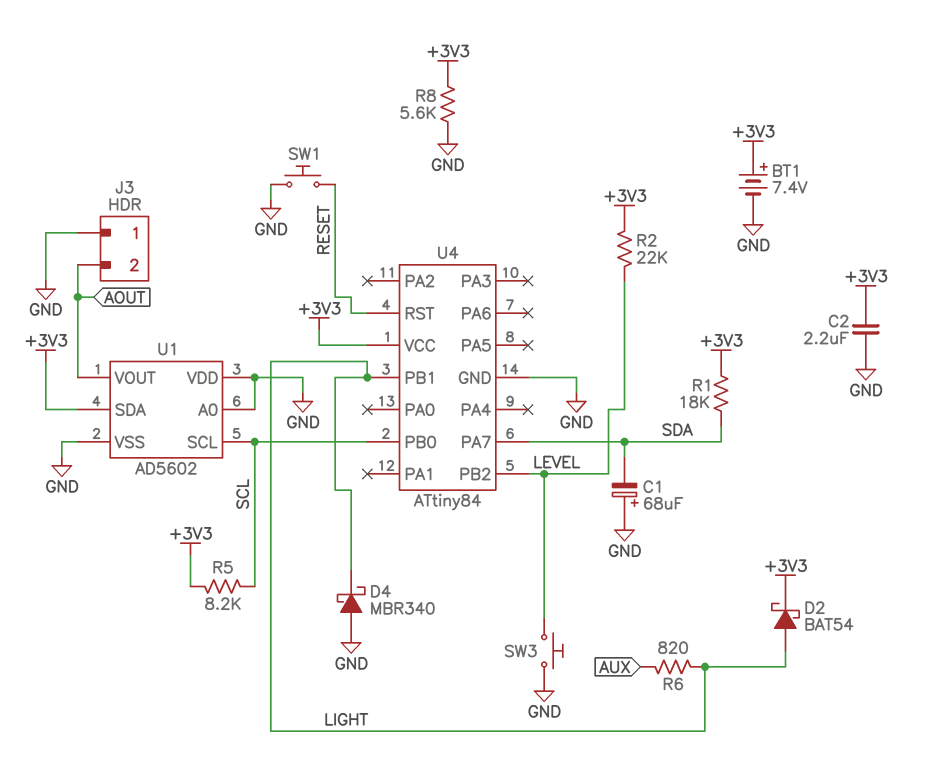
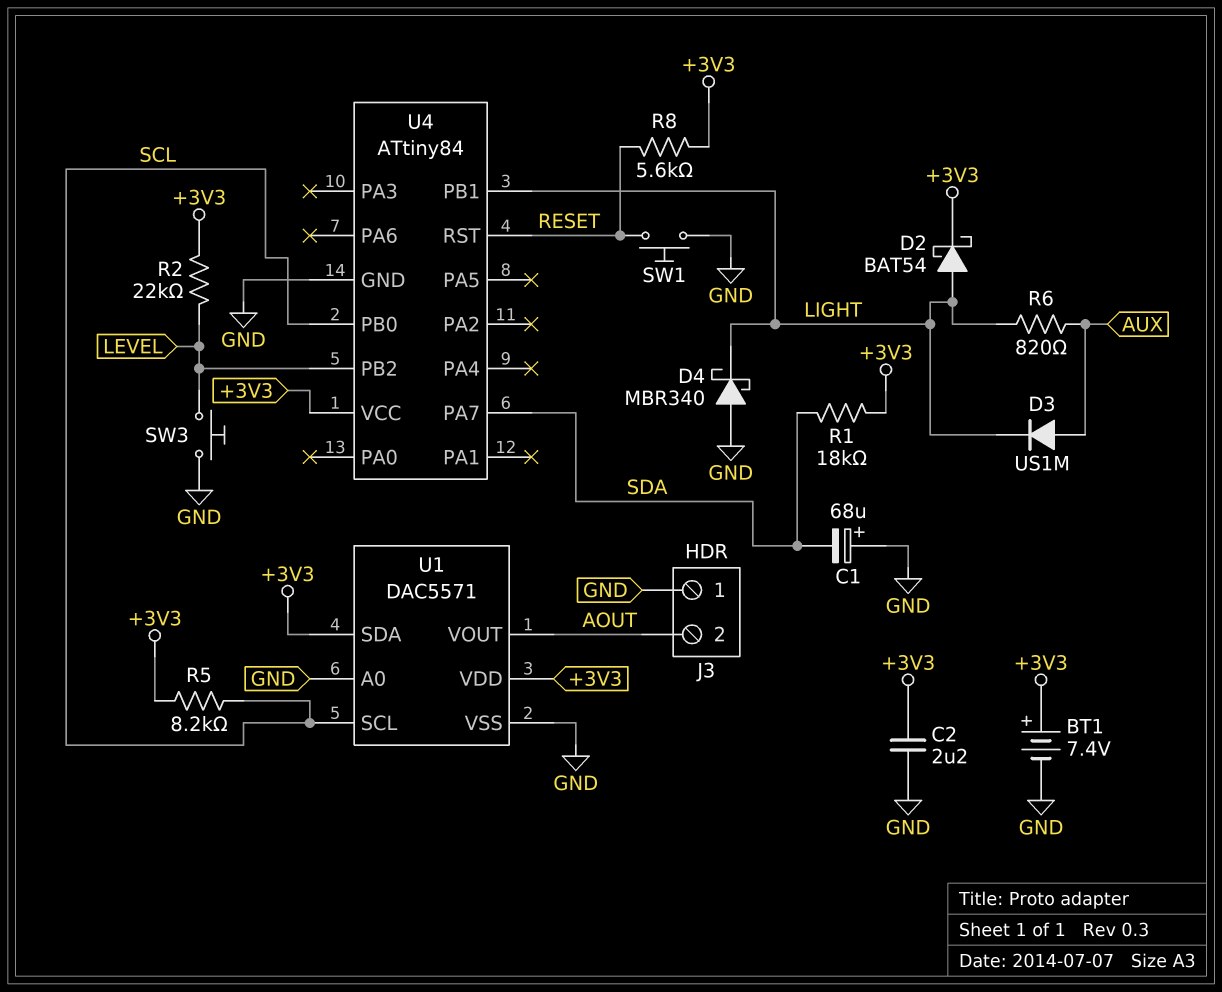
D3: none -> diode US1M (A AUX, K LIGHT)
R8: 5.6k (+3V3, GND) -> 5.6k (+3V3, RESET)
U1: AD5602 -> DAC5571
U1 pin VDD: GND -> +3V3

